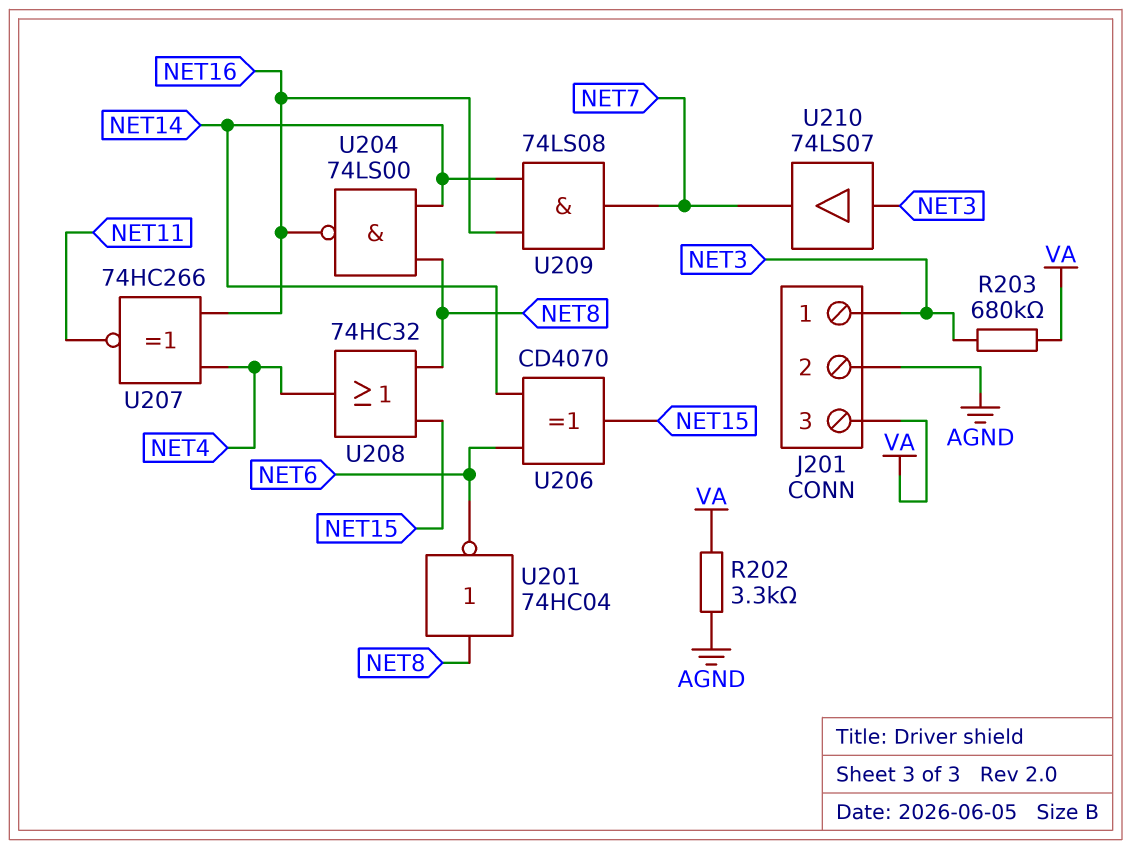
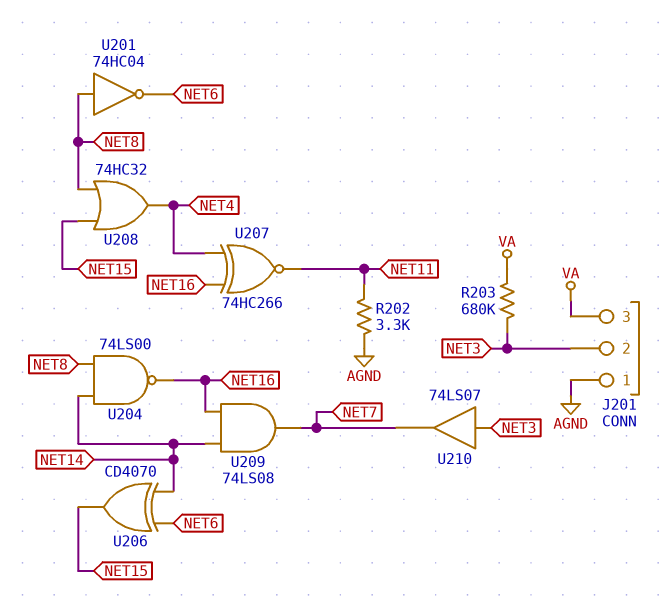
J201 pin 1: NET3 -> AGND
J201 pin 2: AGND -> NET3
R202: 3.3k (AGND, VA) -> 3.3k (AGND, NET11)

